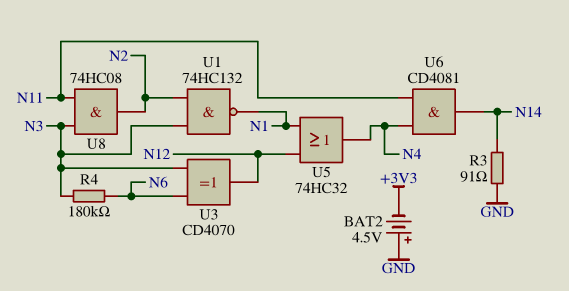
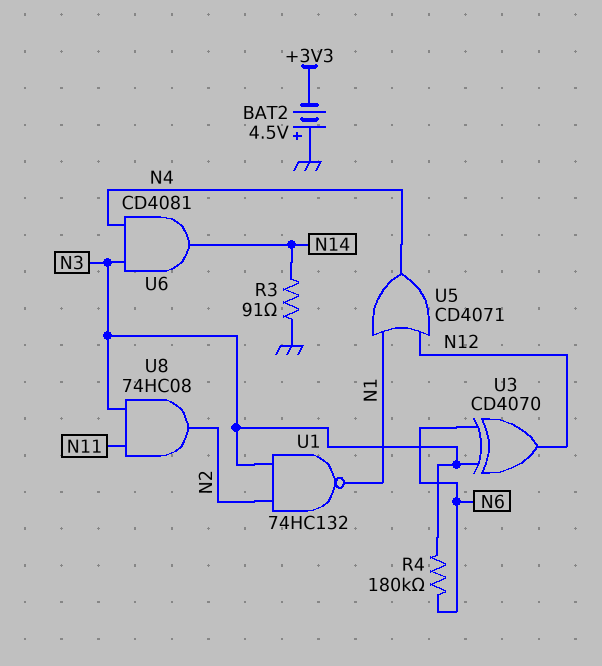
U5: OR 74HC32 (in N1, in N12, out N4) -> OR CD4071 (in N1, in N12, out N4)
U6: AND CD4081 (in N4, in N11, out N14) -> AND CD4081 (in N3, in N4, out N14)

